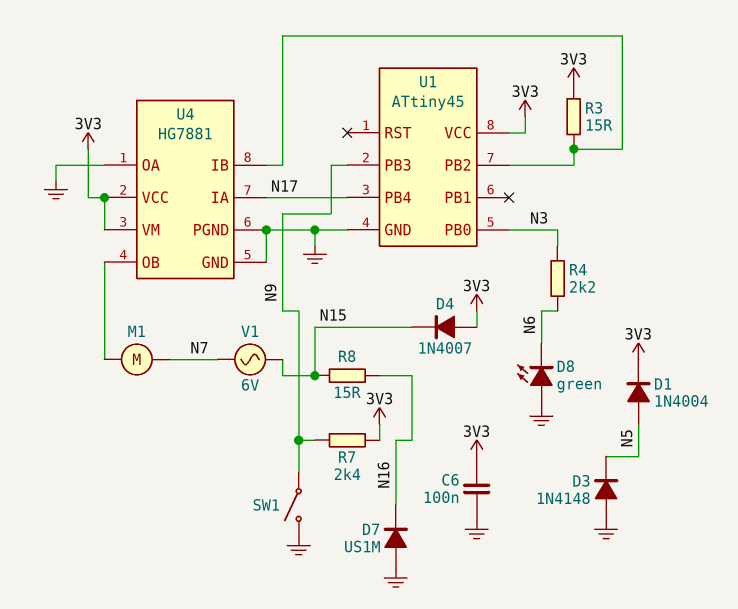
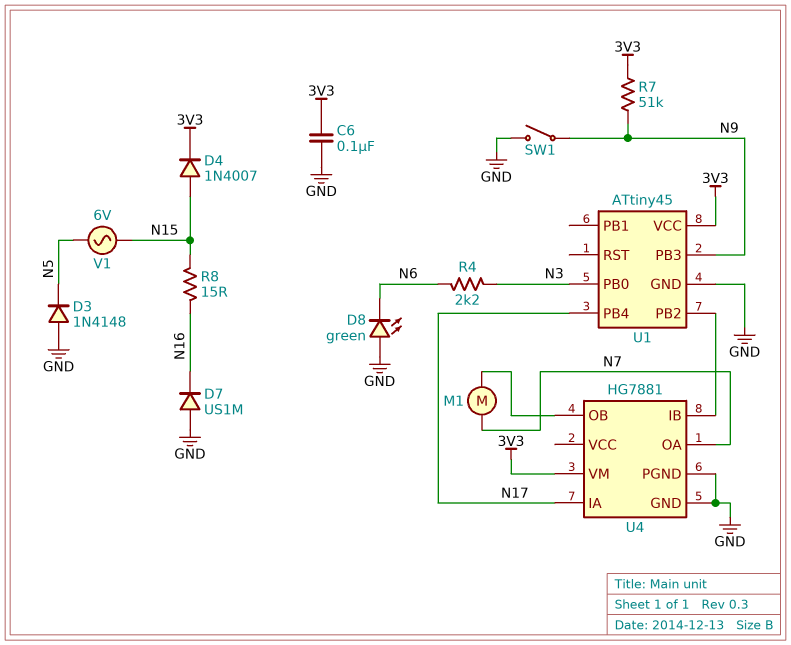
D1: diode 1N4004 (A N5, K 3V3) -> none
D4: diode 1N4007 (A 3V3, K N15) -> diode 1N4007 (A N15, K 3V3)
R3: 15 (3V3, U1/PB2) -> none
R7: 2.4k (3V3, N9) -> 51k (3V3, N9)
U4 pin OA: GND -> N7
U4 pin VCC: 3V3 -> none
V1: AC 6V (N7, N15) -> AC 6V (N5, N15)

